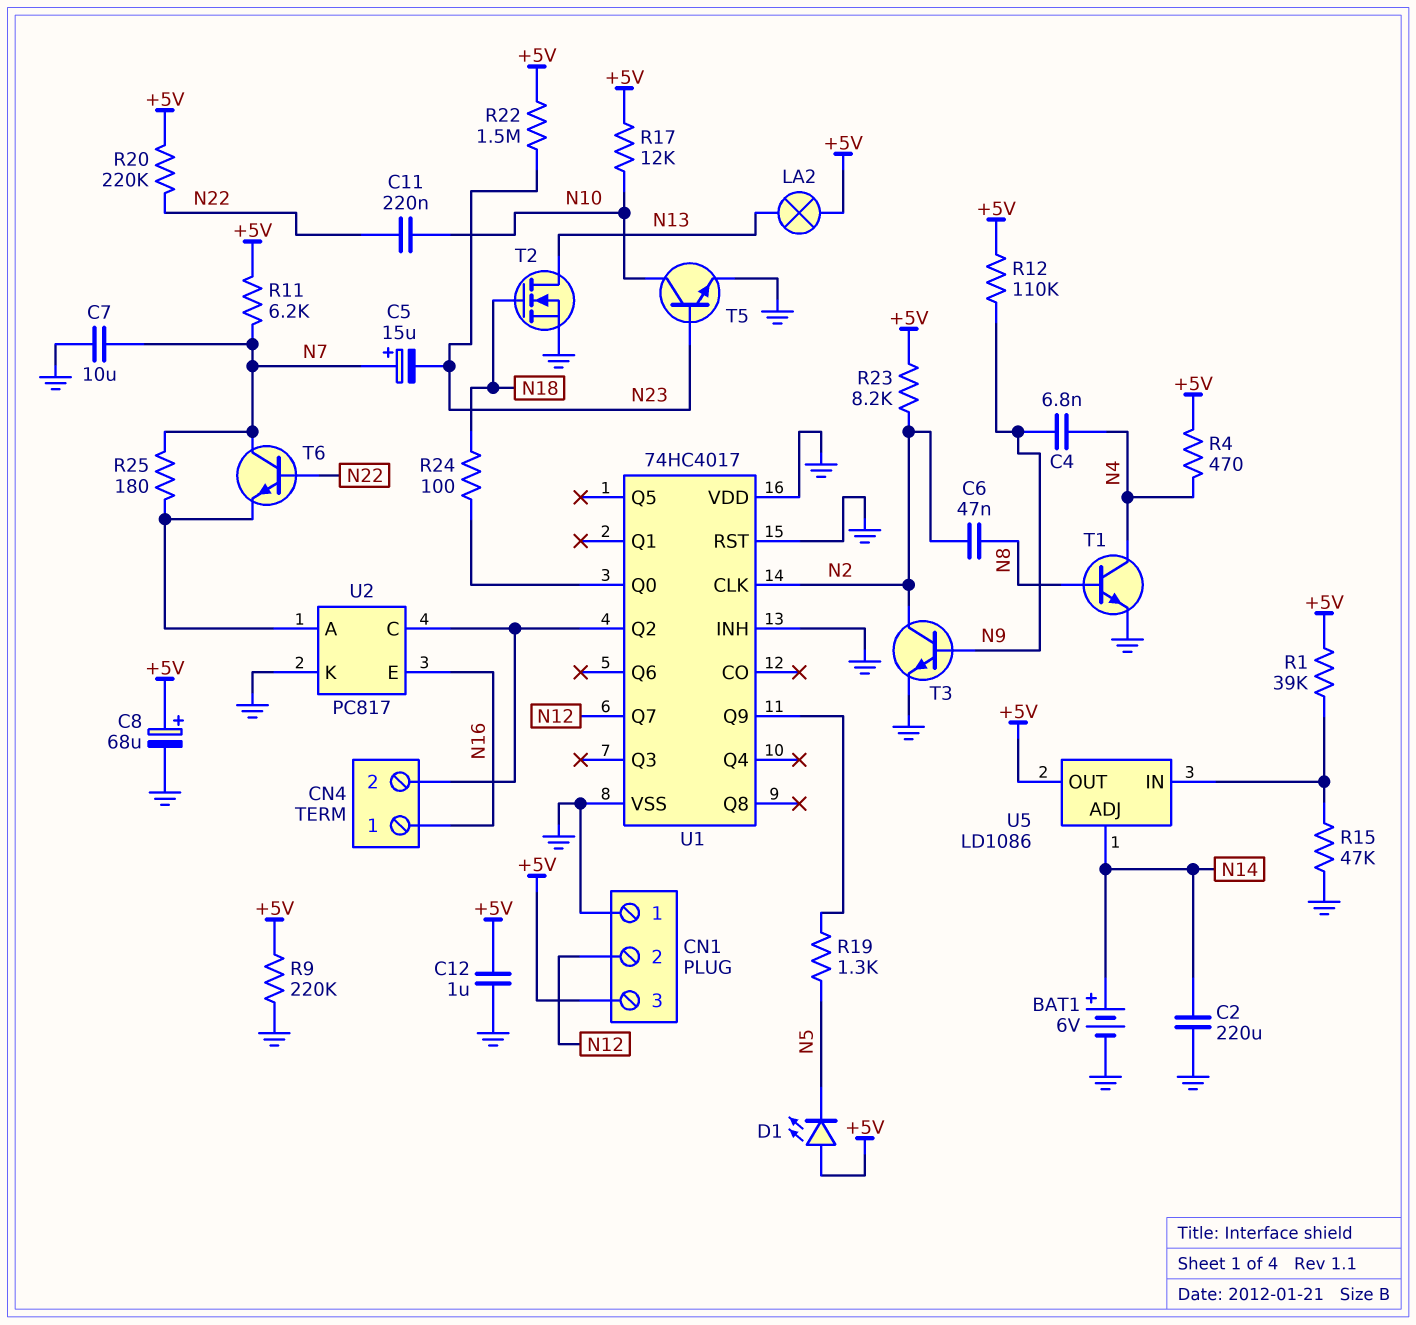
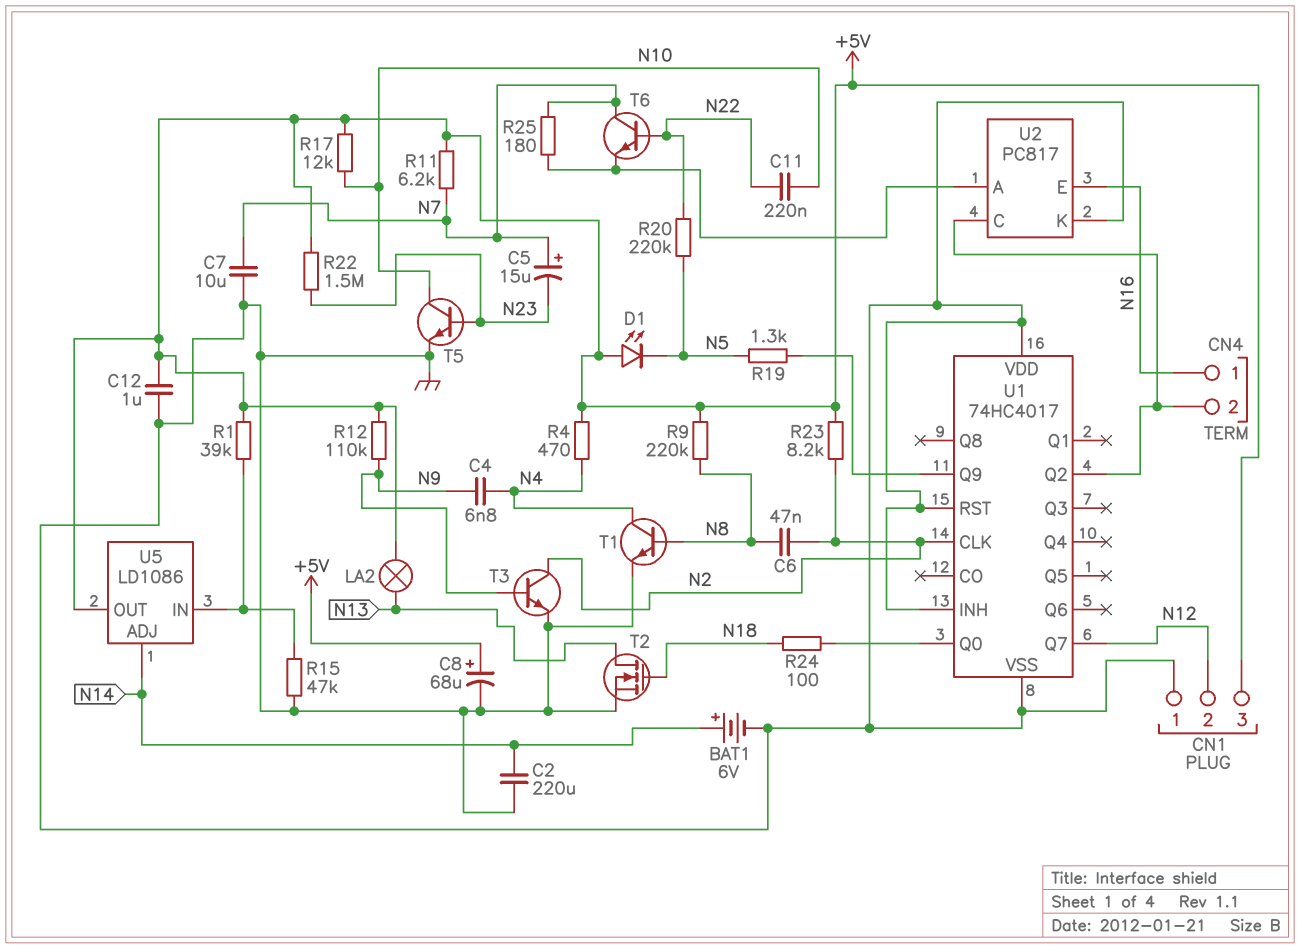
R9: 220k (+5V, GND) -> 220k (+5V, N8)
R20: 220k (+5V, N22) -> 220k (N5, N22)

